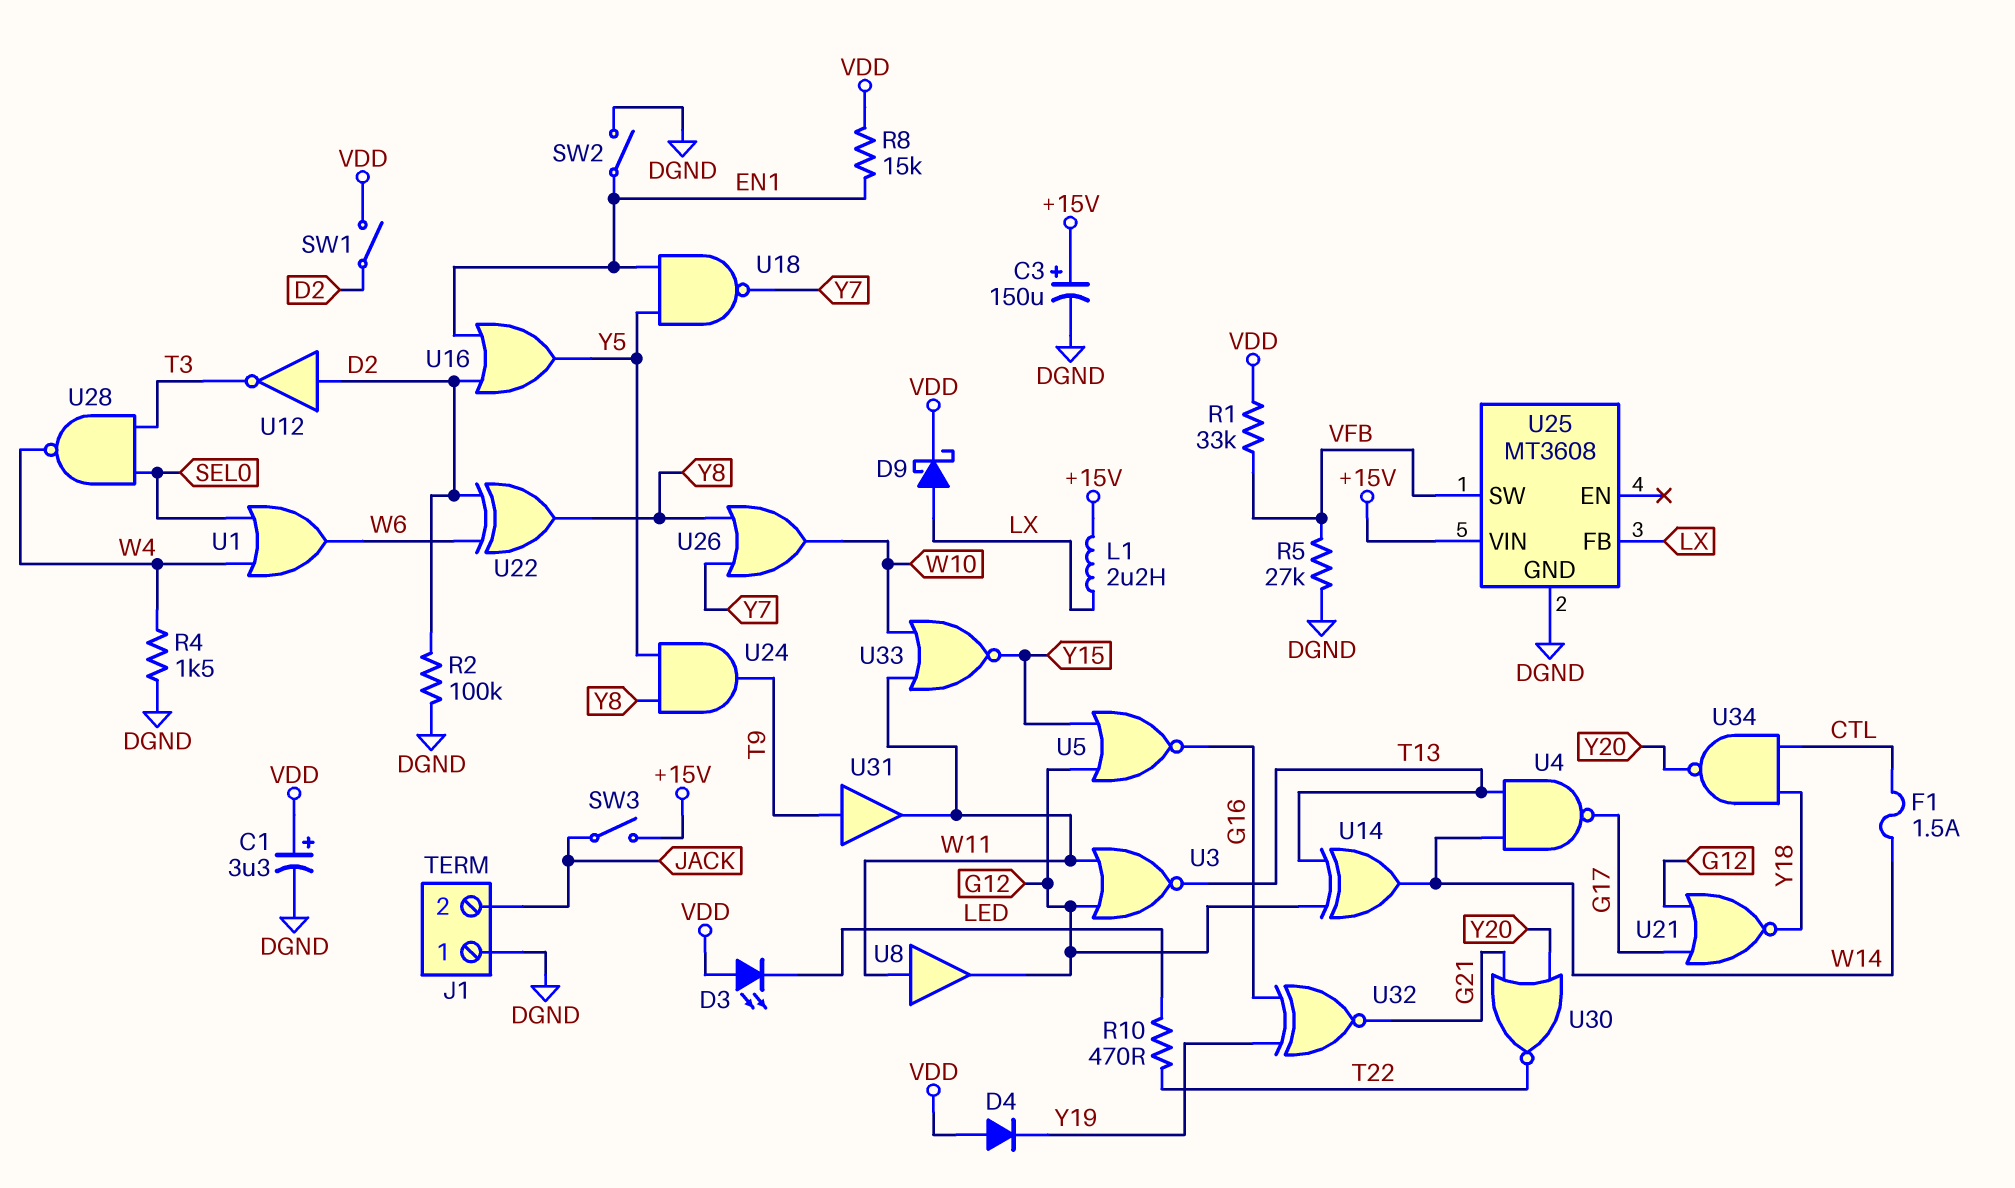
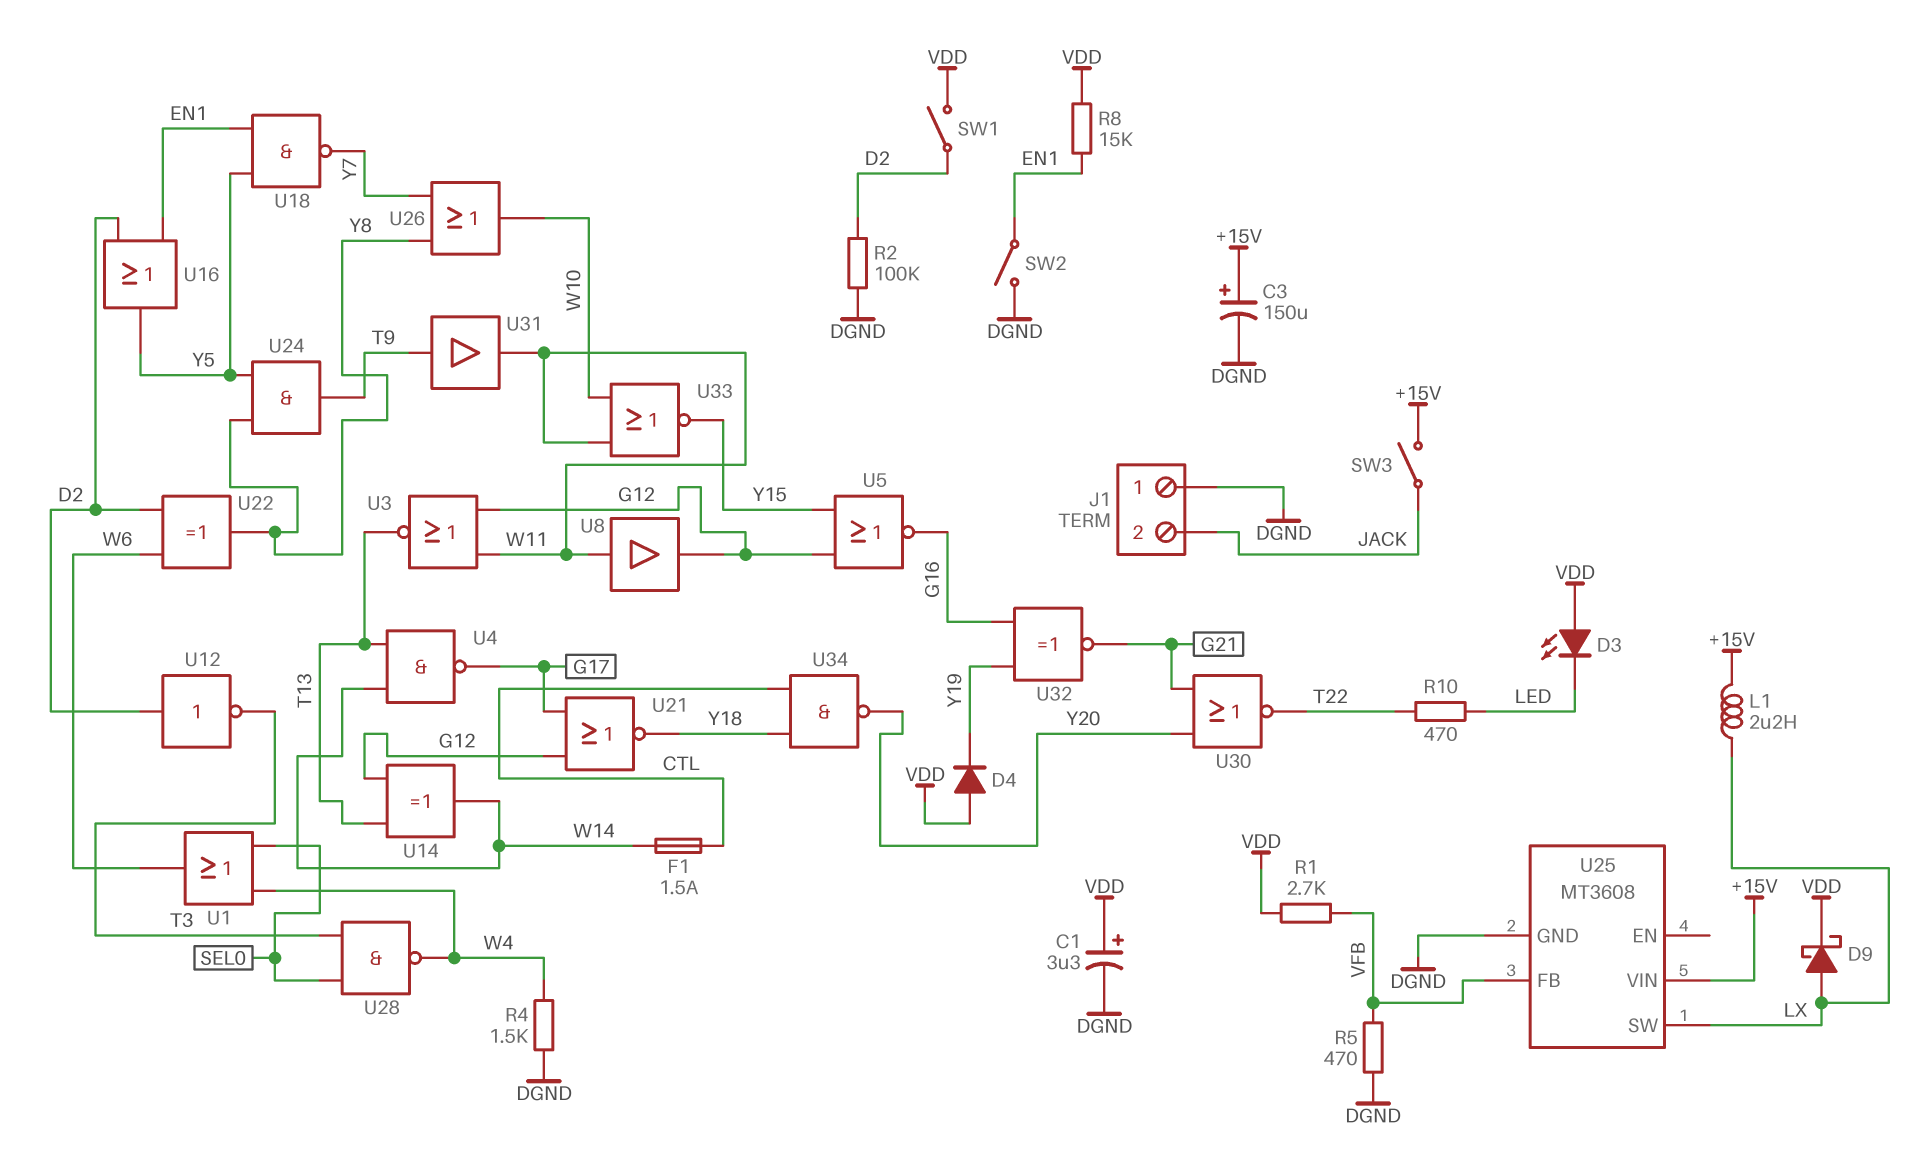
R1: 33k (VDD, VFB) -> 2.7k (VDD, VFB)
R5: 27k (DGND, VFB) -> 470 (DGND, VFB)
U25 pin FB: LX -> VFB
U25 pin SW: VFB -> LX

